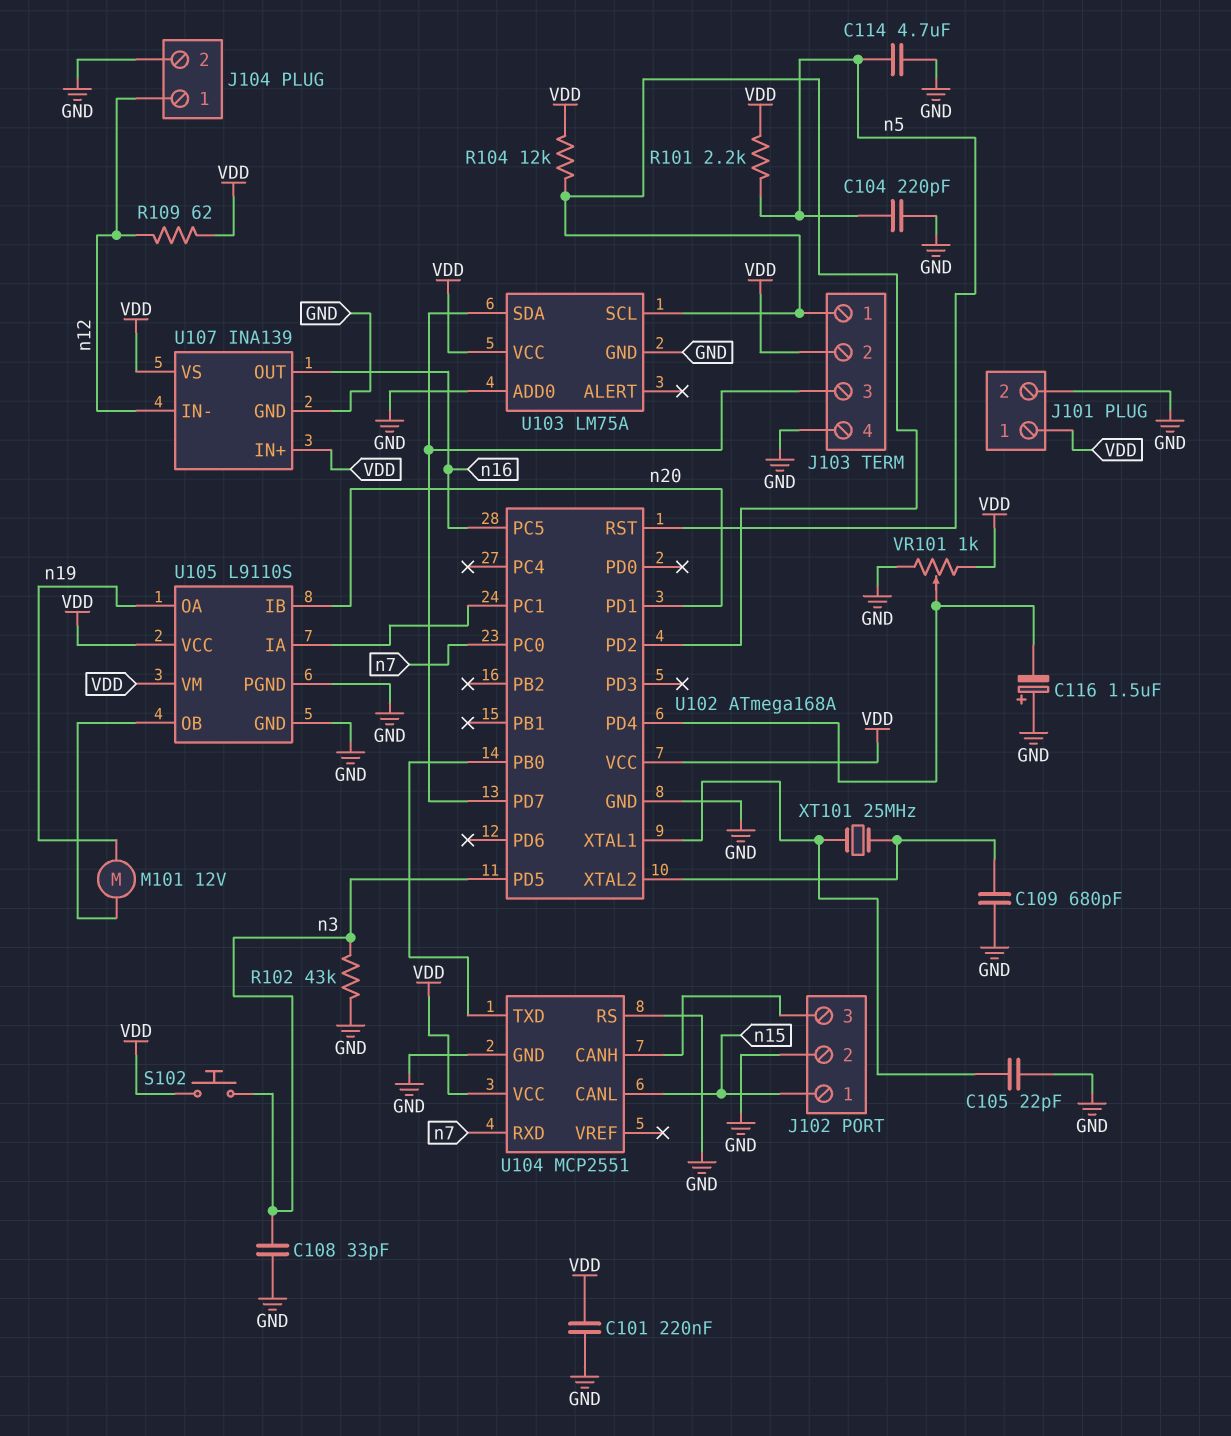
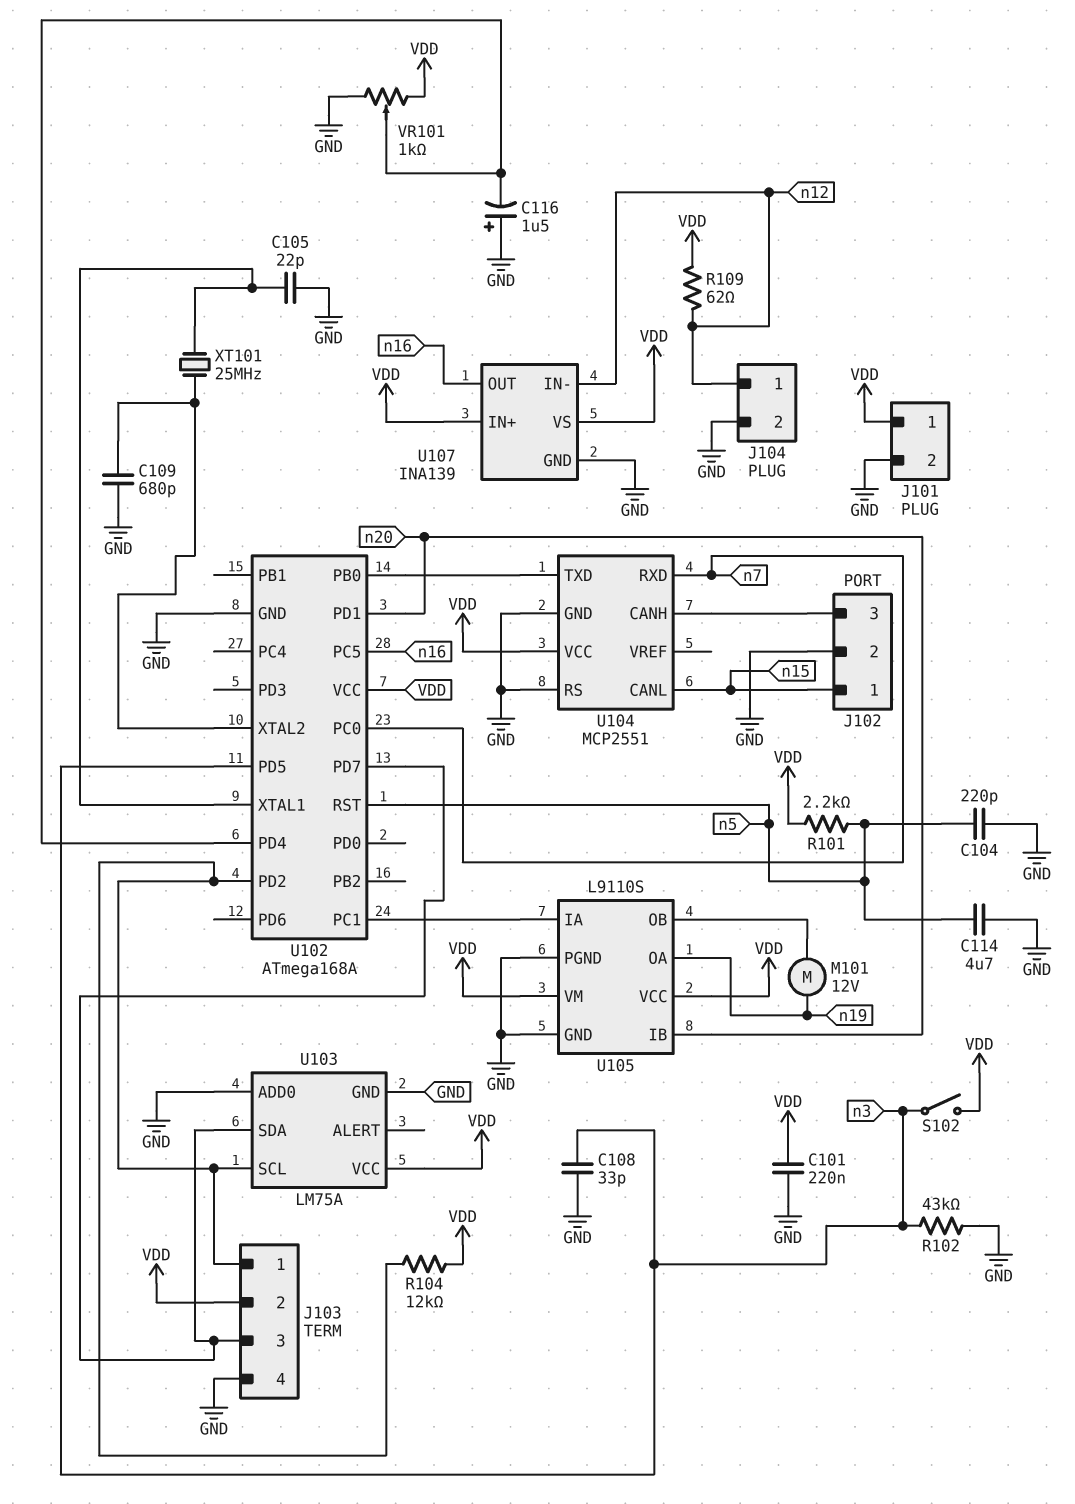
S102: button (VDD, n3) -> switch (VDD, n3)

